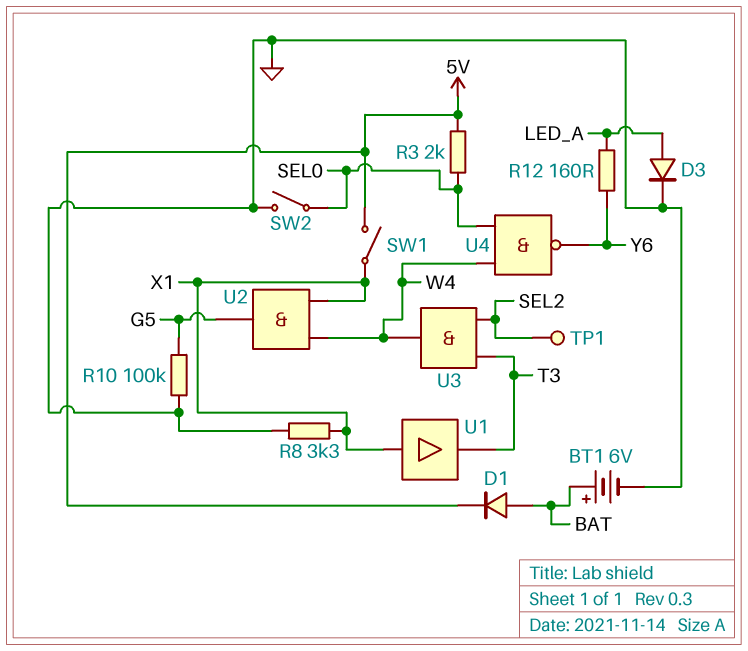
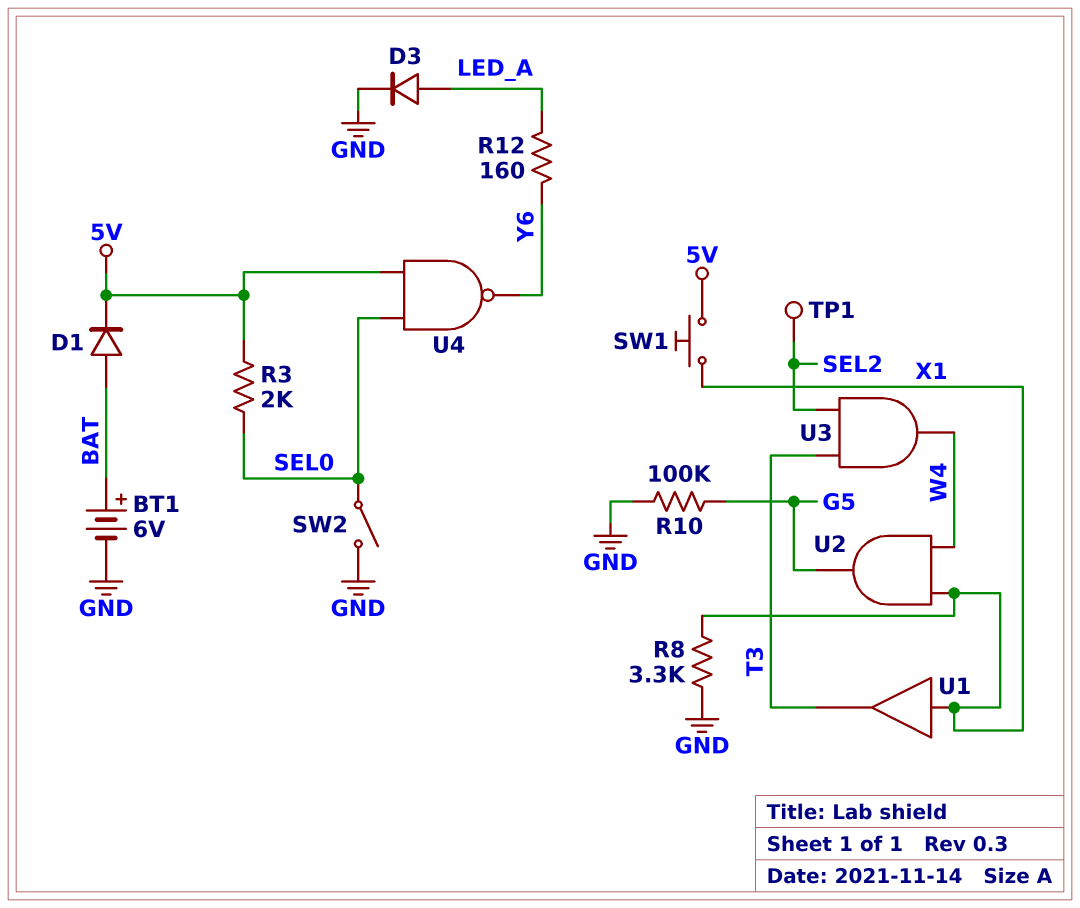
SW1: switch (5V, X1) -> button (5V, X1)
U4: NAND (in SEL0, in W4, out Y6) -> NAND (in 5V, in SEL0, out Y6)

